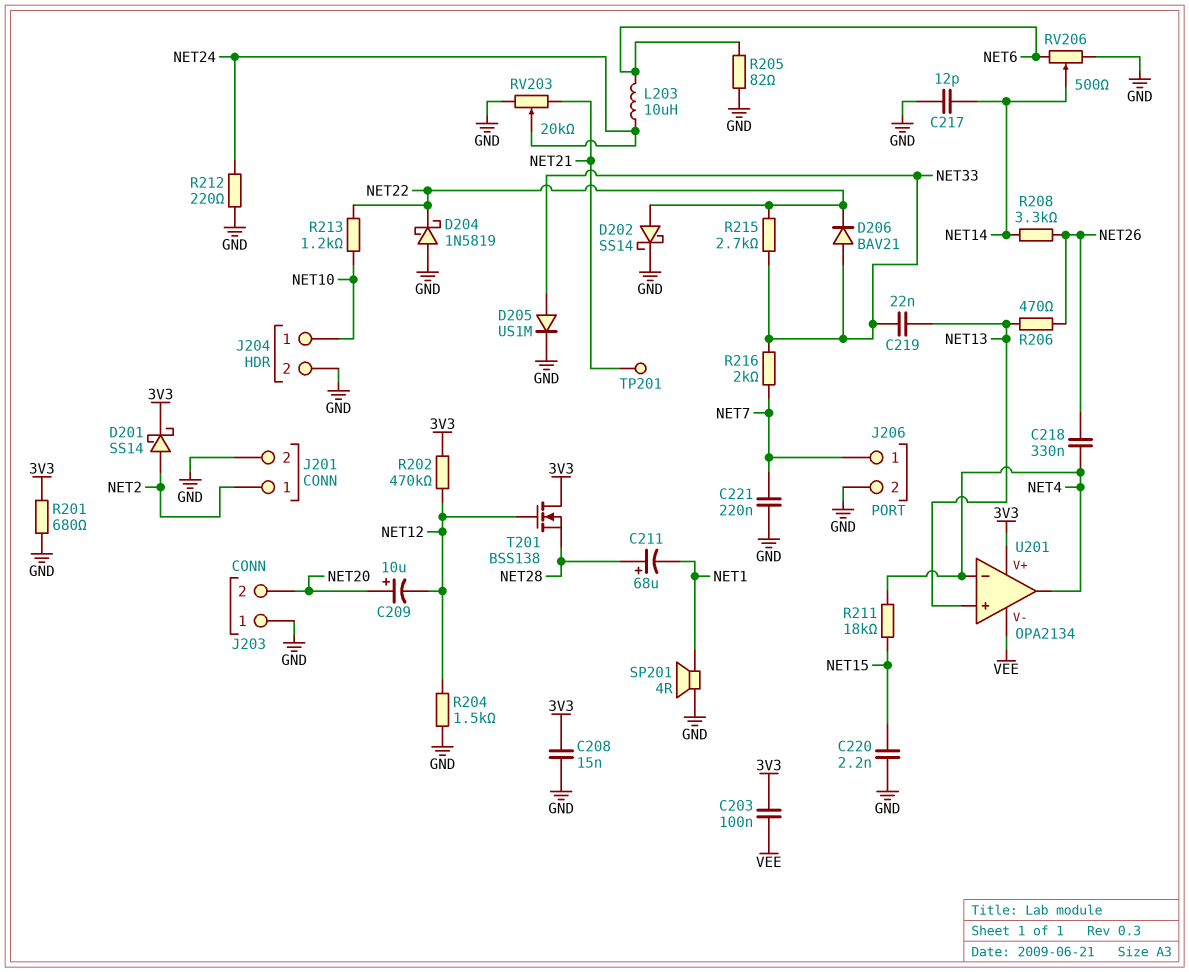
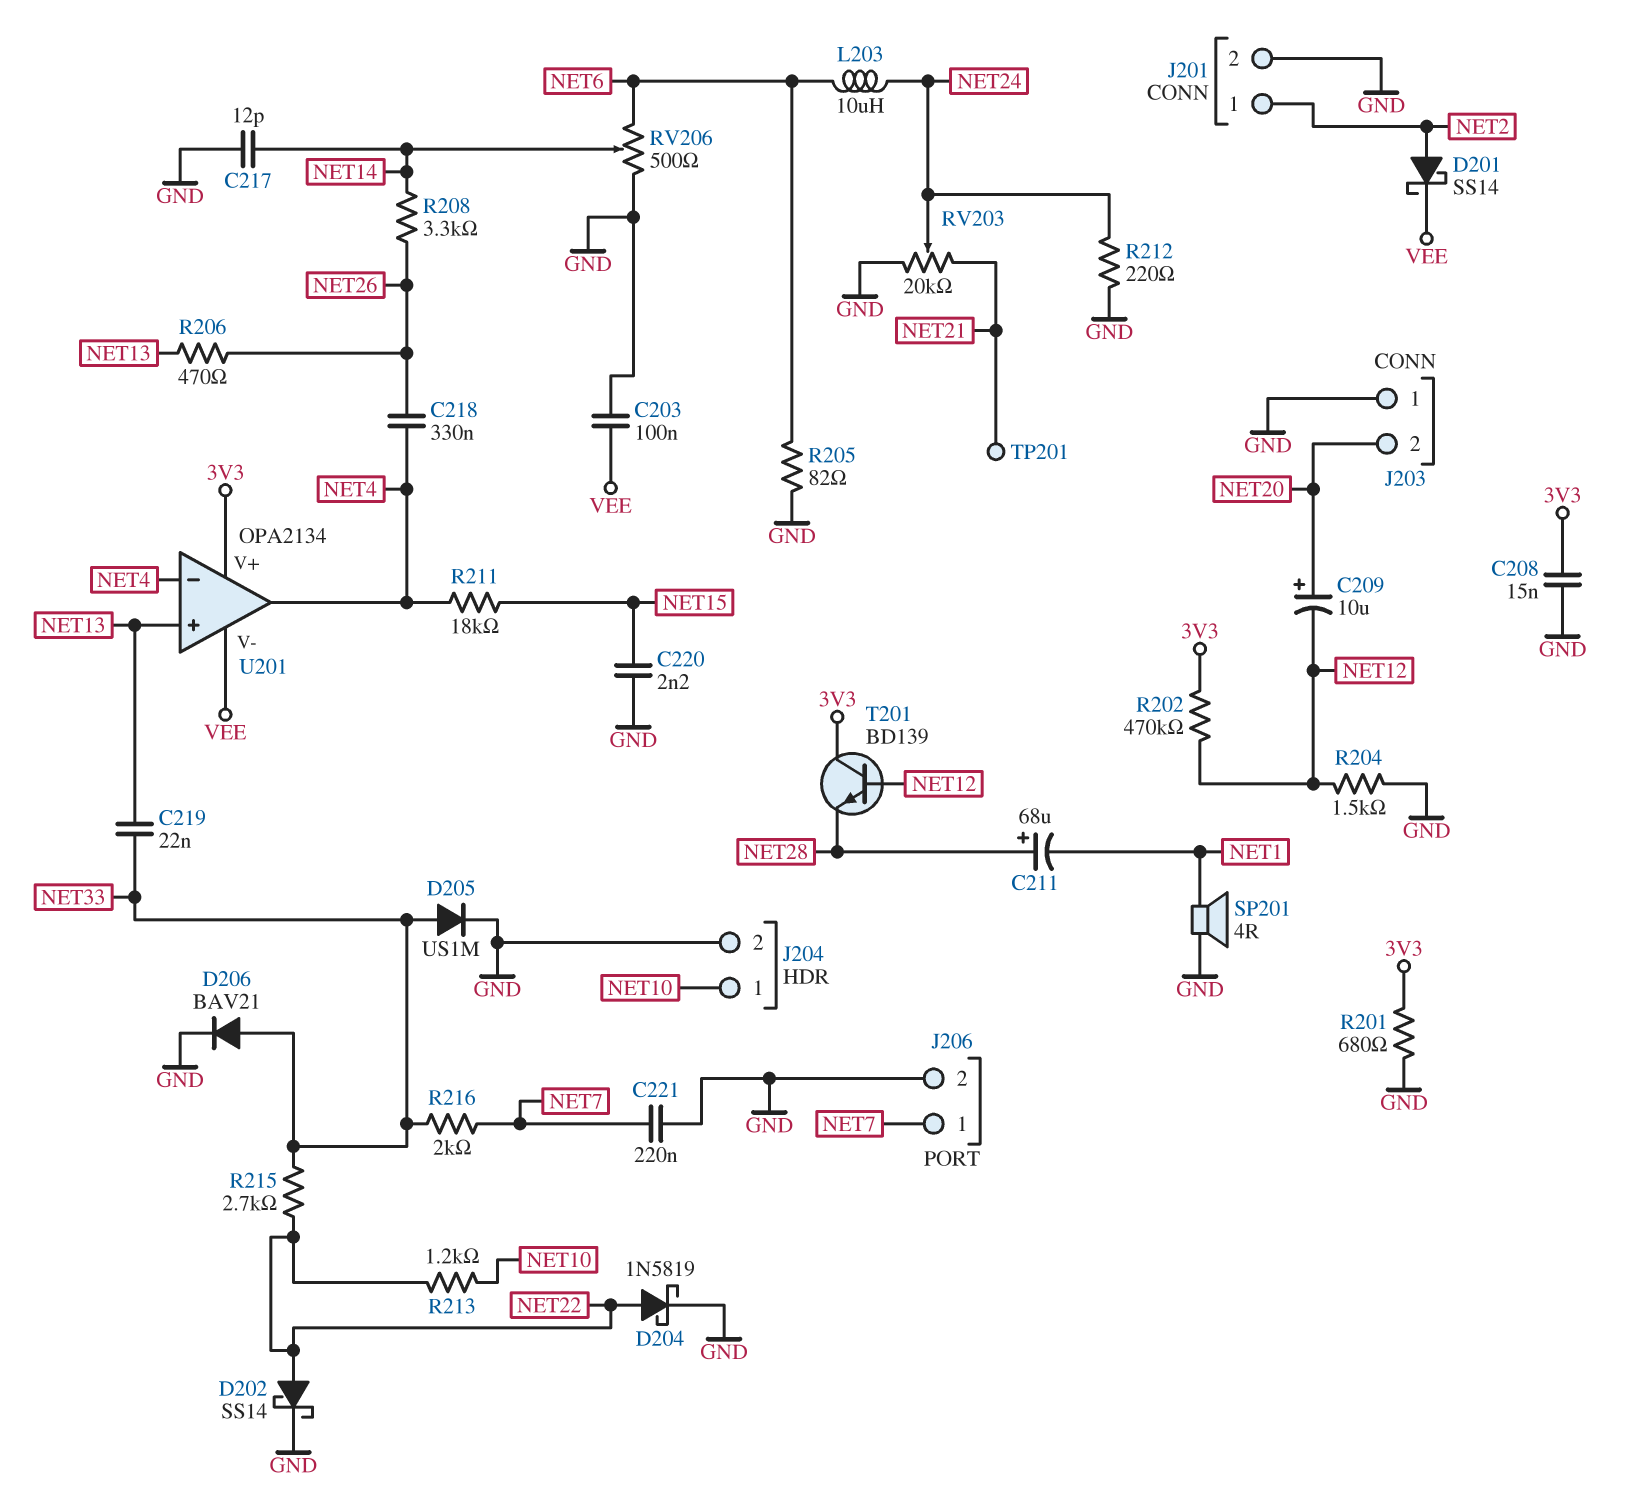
C203: 100nF (3V3, VEE) -> 100nF (GND, VEE)
D201: schottky SS14 (A NET2, K 3V3) -> schottky SS14 (A NET2, K VEE)
D204: schottky 1N5819 (A GND, K NET22) -> schottky 1N5819 (A NET22, K GND)
D206: diode BAV21 (A NET33, K NET22) -> diode BAV21 (A NET33, K GND)
T201: NMOS BSS138 (G NET12, D 3V3, S NET28) -> NPN BD139 (B NET12, C 3V3, E NET28)

